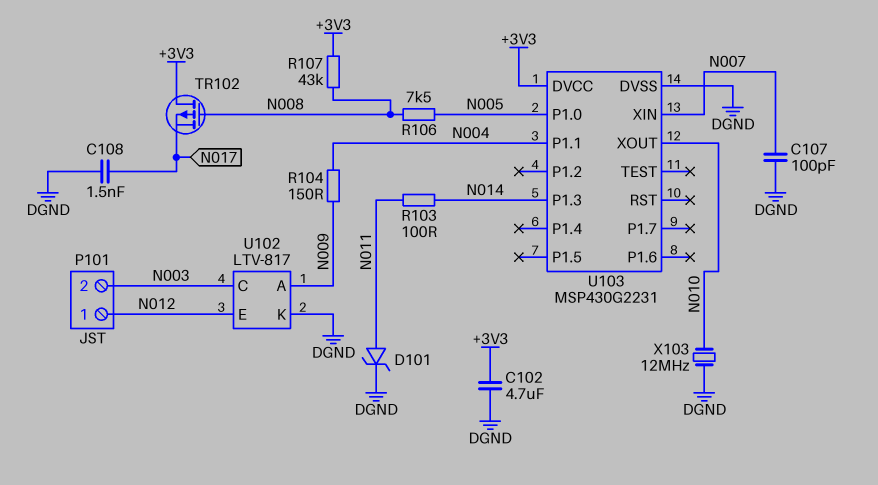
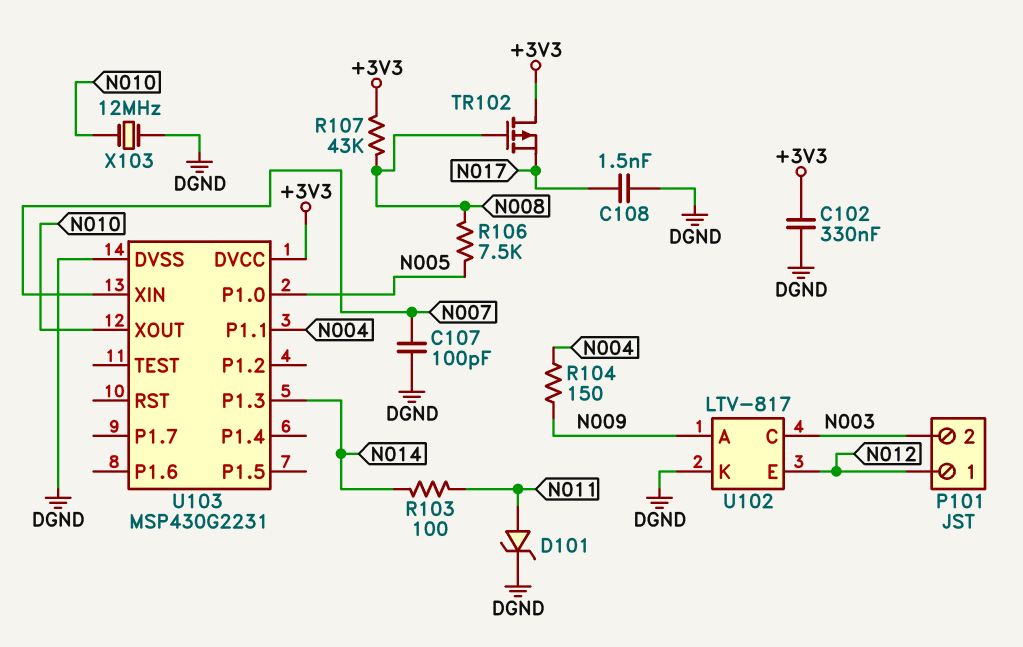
C102: 4.7uF (+3V3, DGND) -> 330nF (+3V3, DGND)

